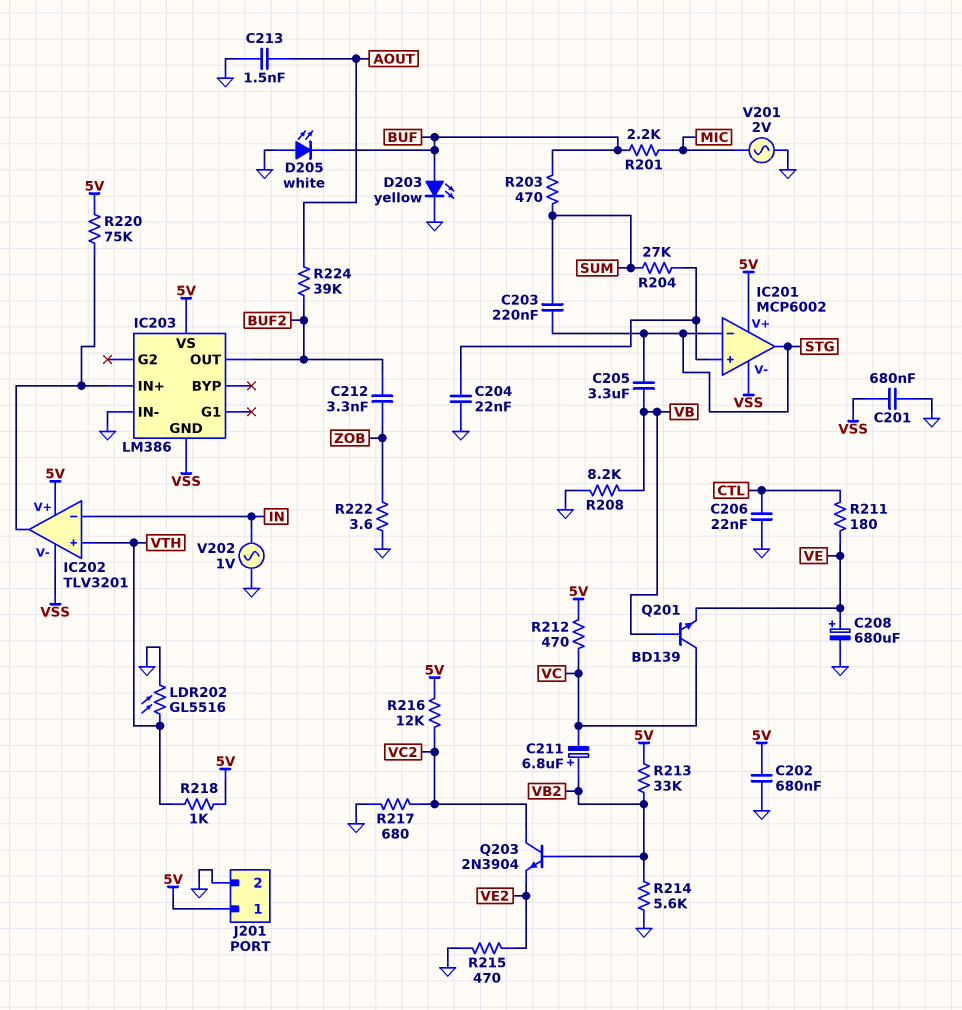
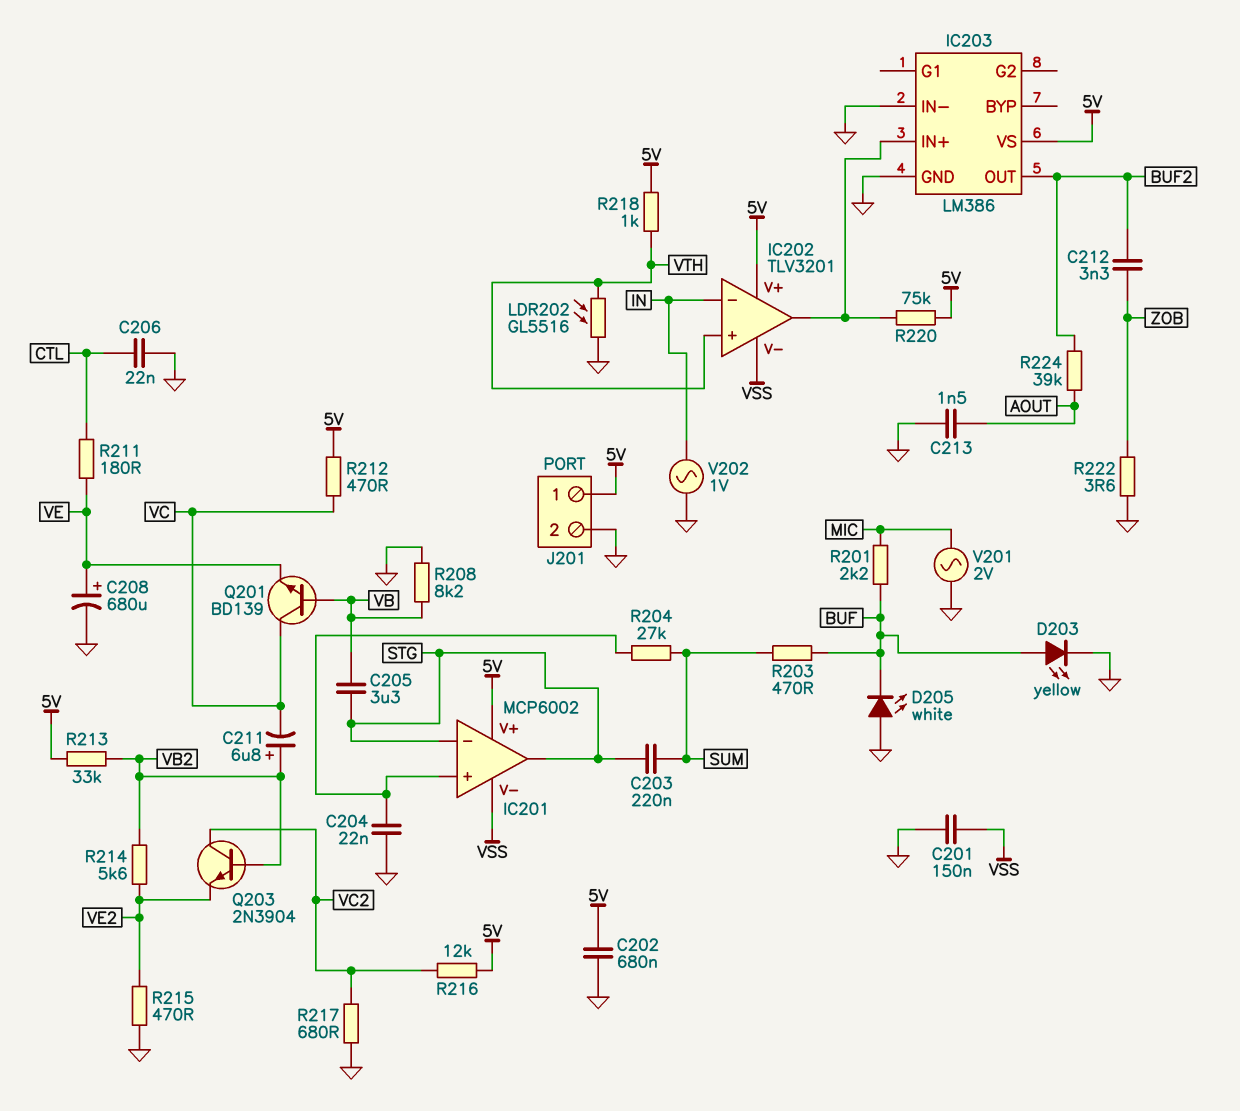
C201: 680nF (GND, VSS) -> 150nF (GND, VSS)
IC203 pin GND: VSS -> GND
R214: 5.6k (GND, VB2) -> 5.6k (VB2, VE2)

